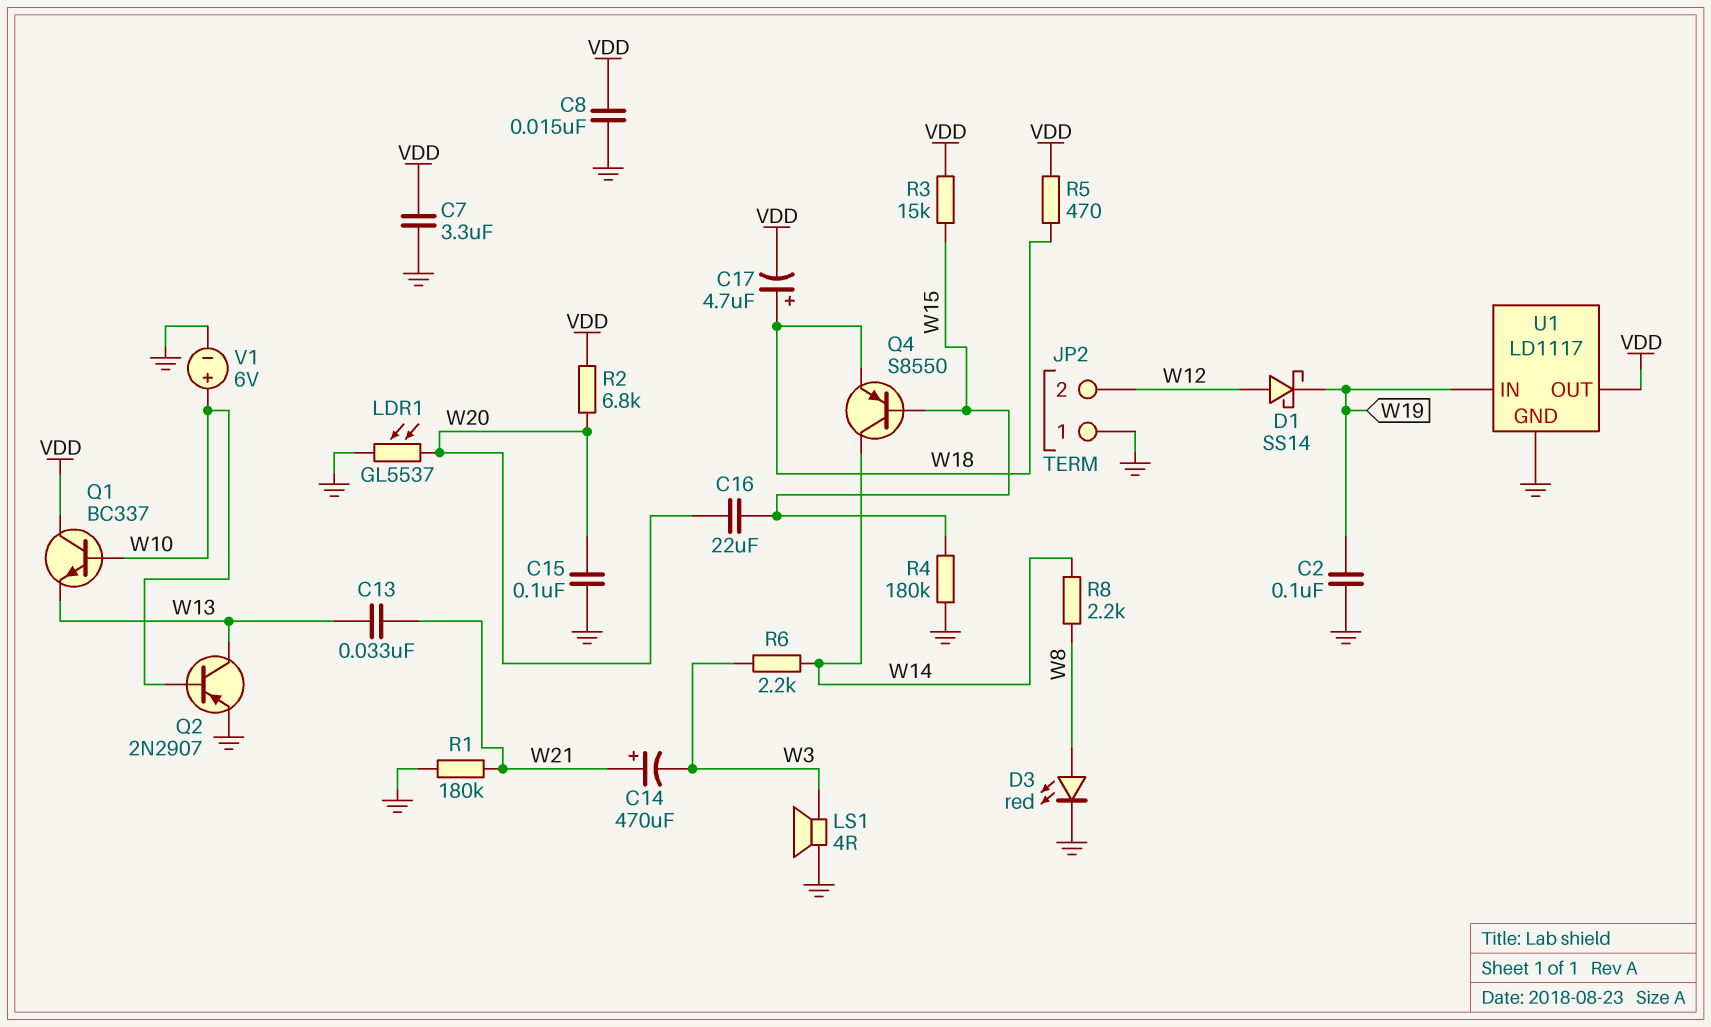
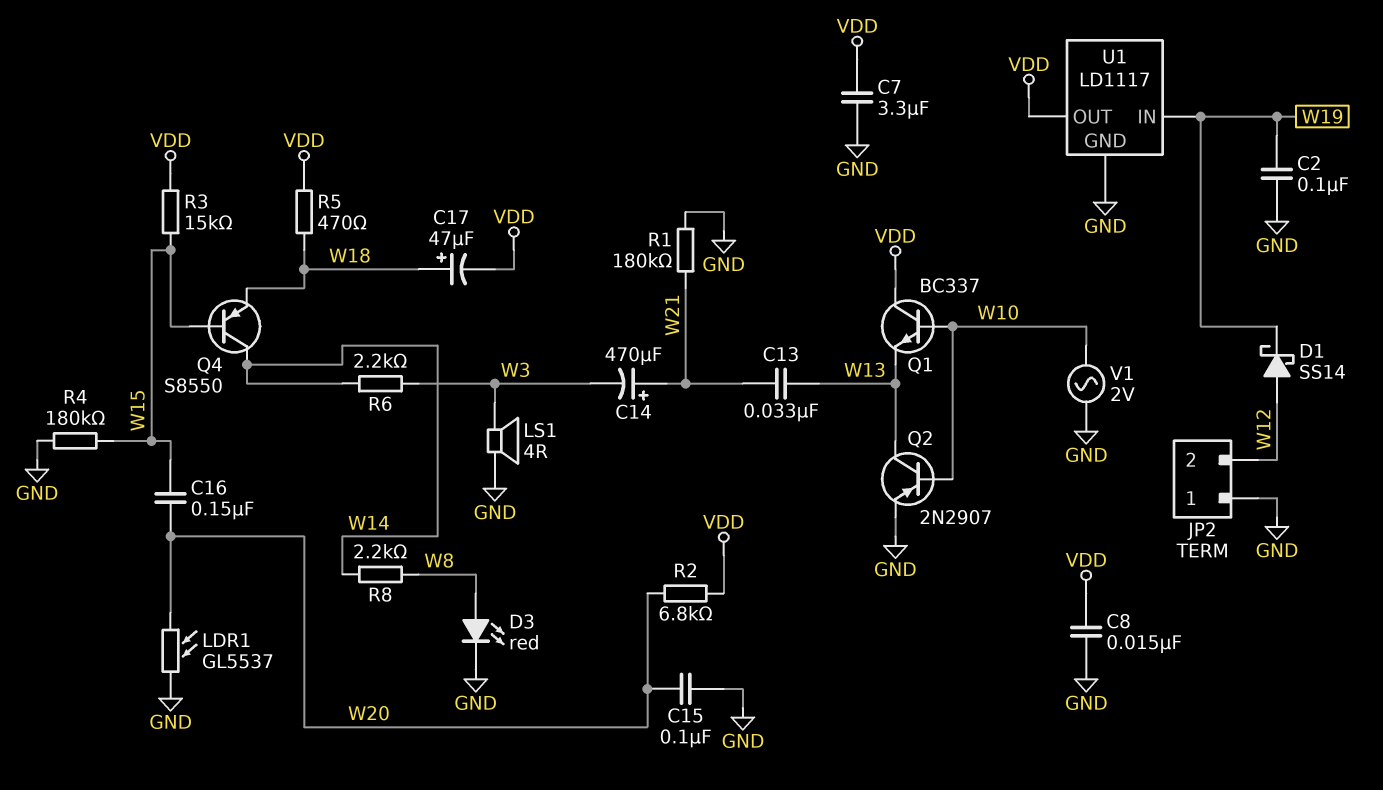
C16: 22uF (W15, W20) -> 150nF (W15, W20)
C17: 4.7uF (plus W18, minus VDD) -> 47uF (plus W18, minus VDD)
V1: 6V (plus W10, minus GND) -> AC 2V (GND, W10)

